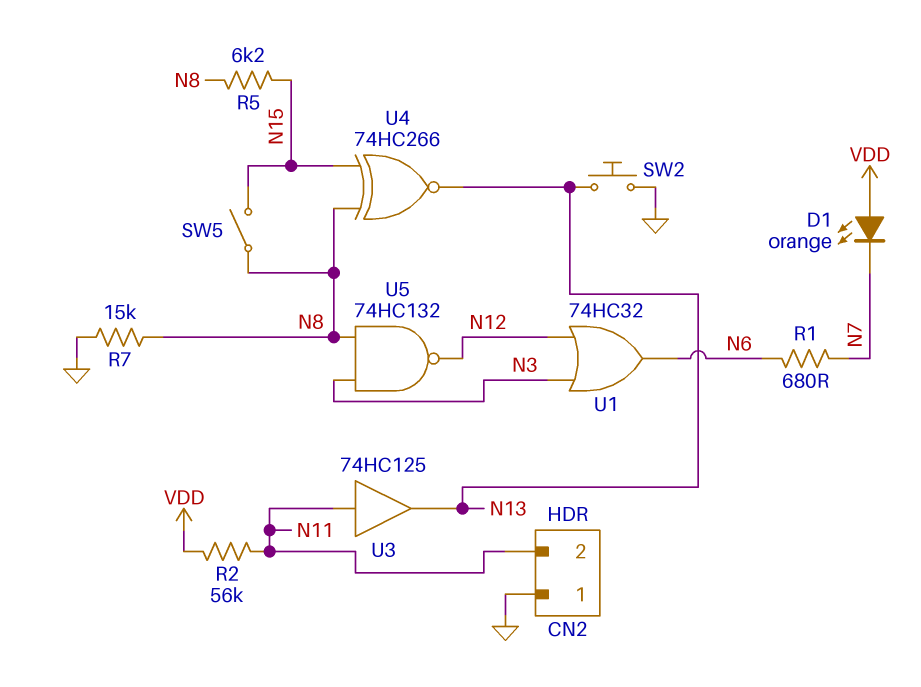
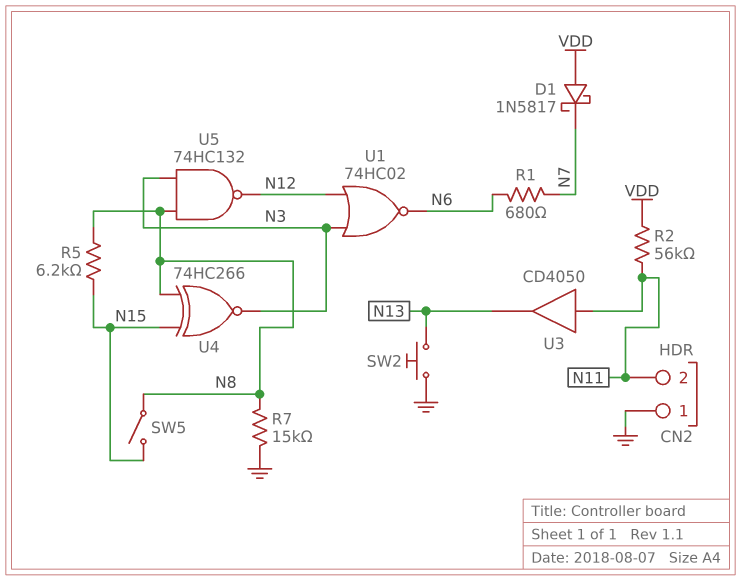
D1: LED orange (A VDD, K N7) -> schottky 1N5817 (A VDD, K N7)
U1: OR 74HC32 (in N3, in N12, out N6) -> NOR 74HC02 (in N3, in N12, out N6)
U3: buffer 74HC125 (in N11, out N13) -> buffer CD4050 (in N11, out N13)
U4: XNOR 74HC266 (in N8, in N15, out N13) -> XNOR 74HC266 (in N8, in N15, out N3)

